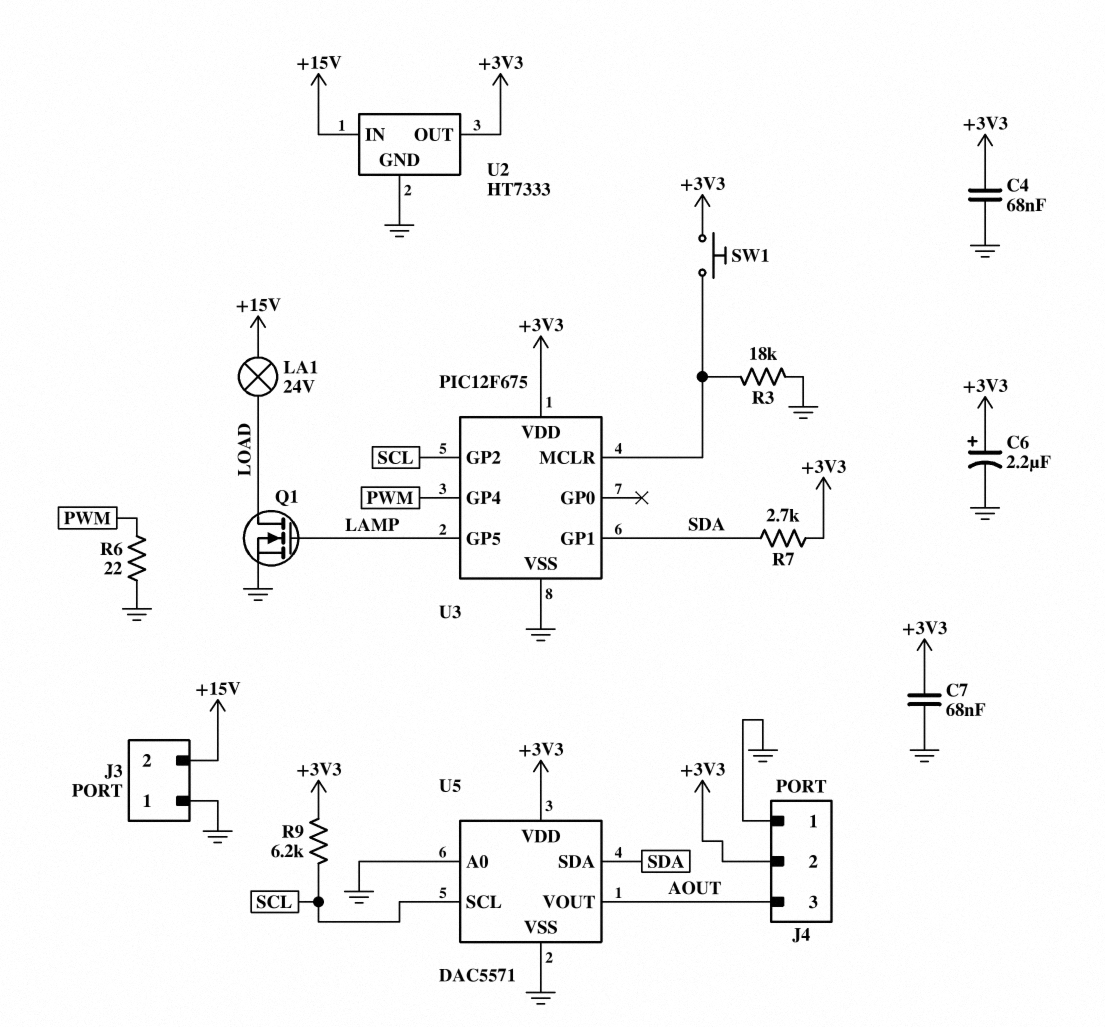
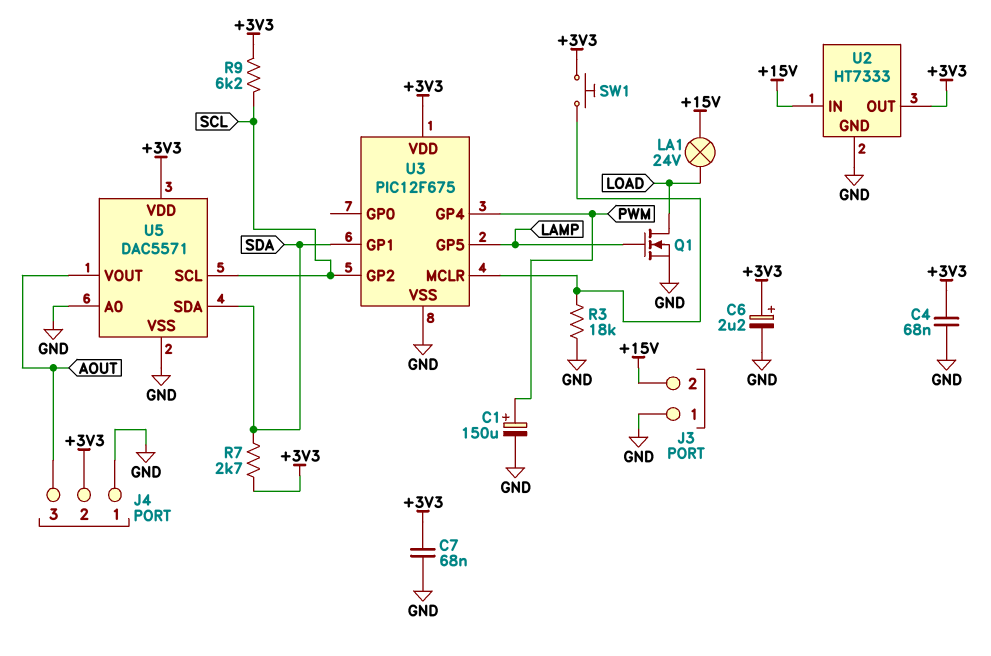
C1: none -> 150uF (plus PWM, minus GND)
R6: 22 (GND, PWM) -> none

